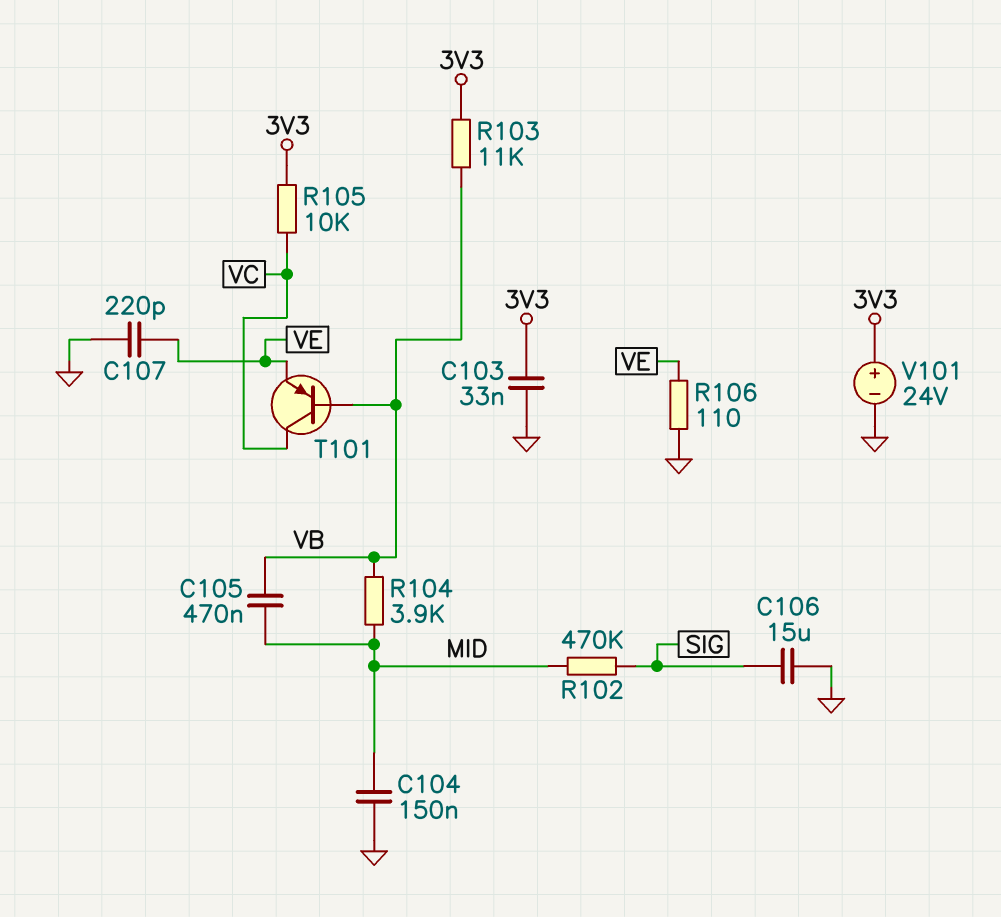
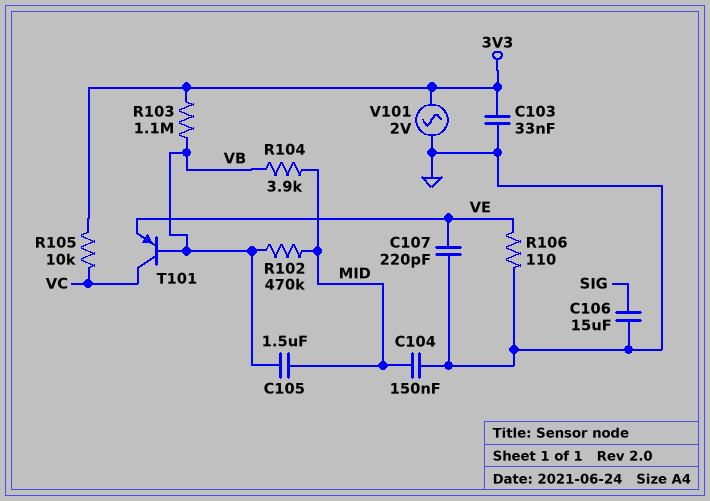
C105: 470nF (MID, VB) -> 1.5uF (MID, VB)
R102: 470k (MID, SIG) -> 470k (MID, VB)
R103: 11k (3V3, VB) -> 1.1M (3V3, VB)
V101: 24V (plus 3V3, minus GND) -> AC 2V (3V3, GND)

